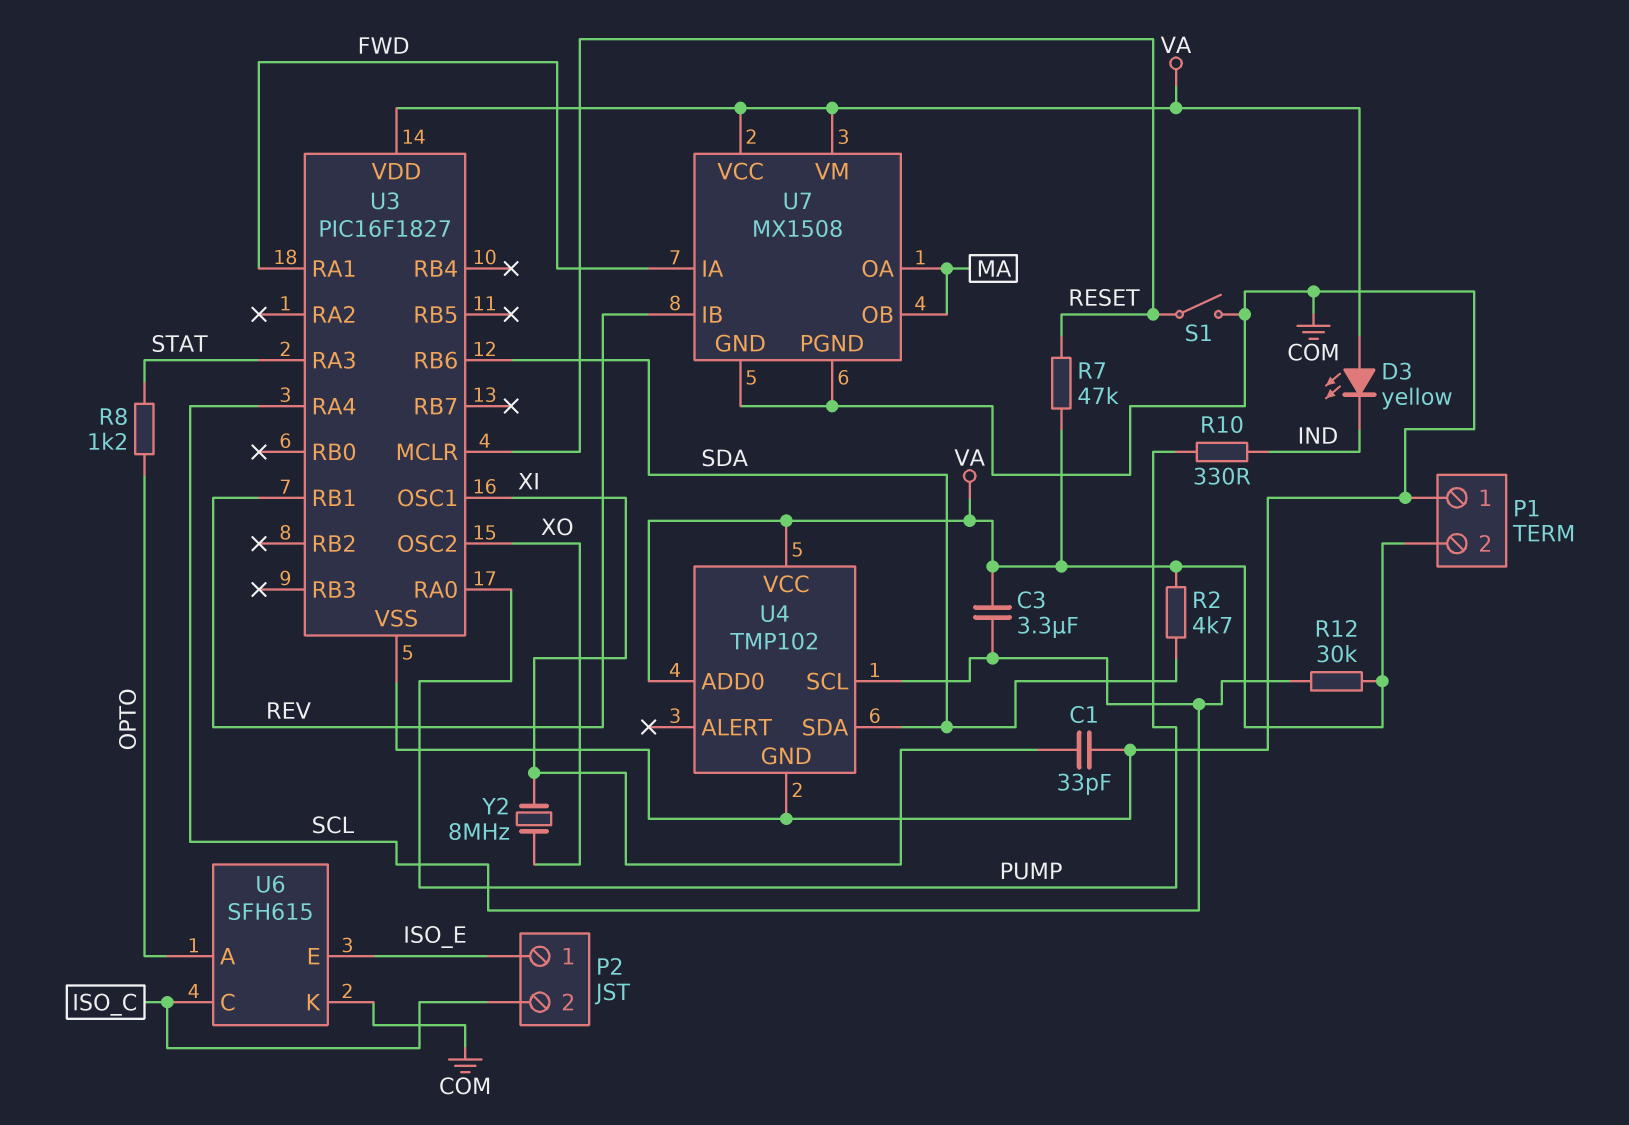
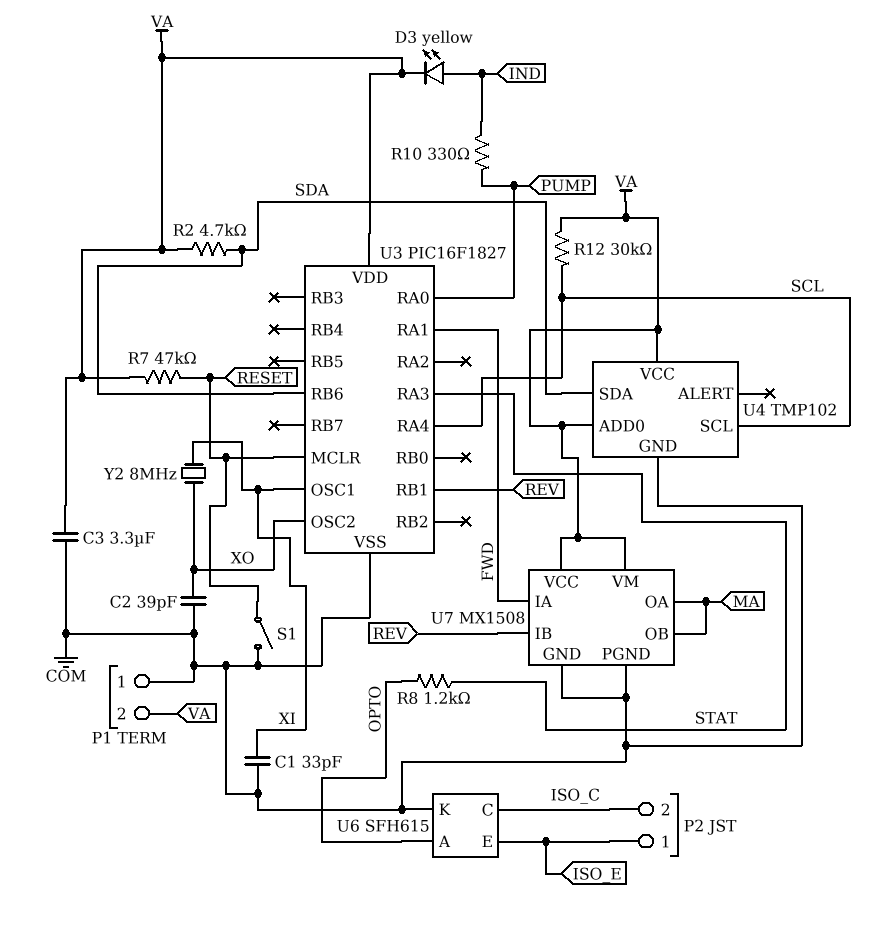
C2: none -> 39pF (COM, XO)
C3: 3.3uF (SCL, VA) -> 3.3uF (COM, VA)
D3: LED yellow (A VA, K IND) -> LED yellow (A IND, K VA)

